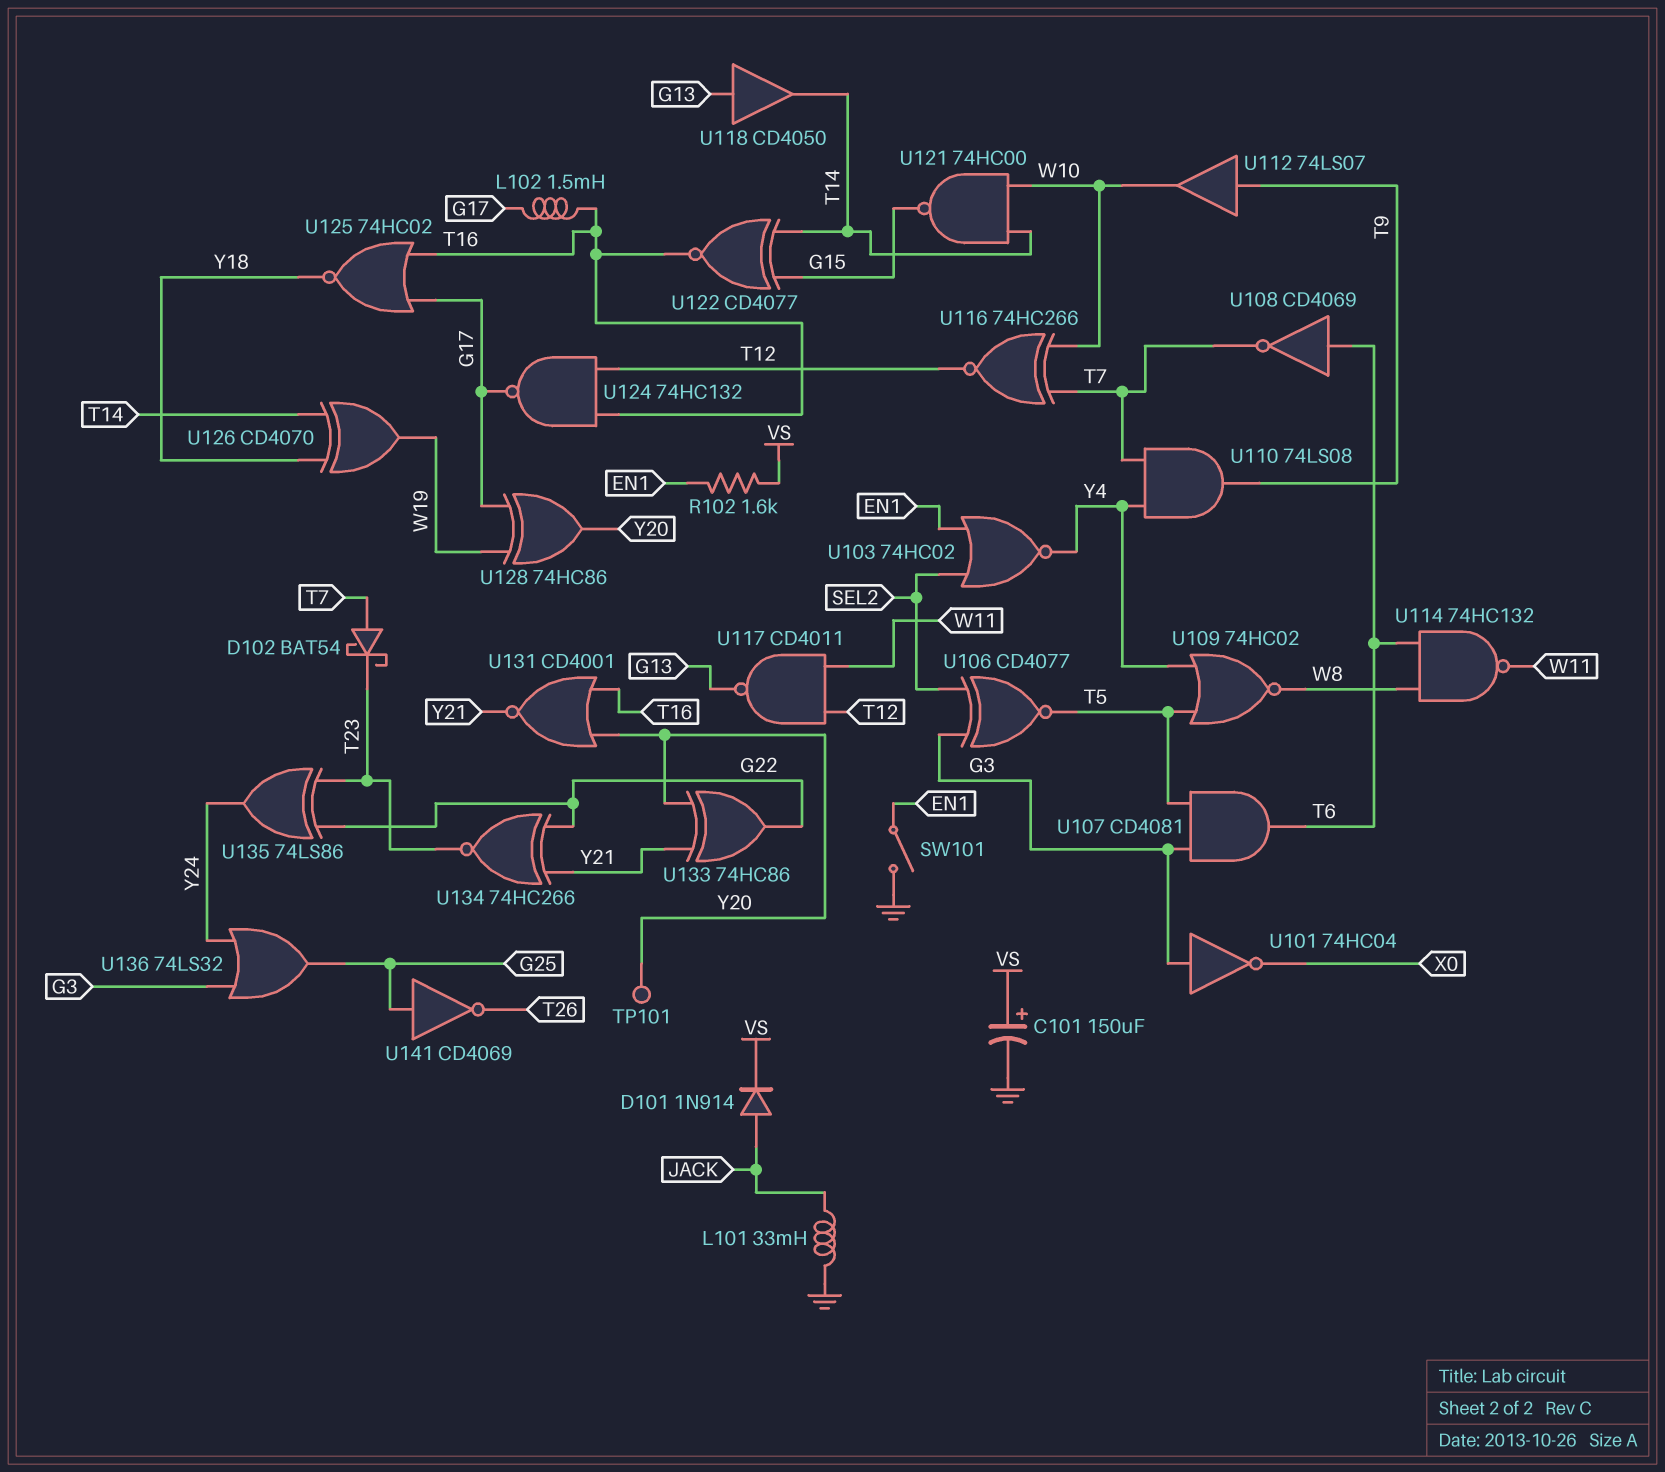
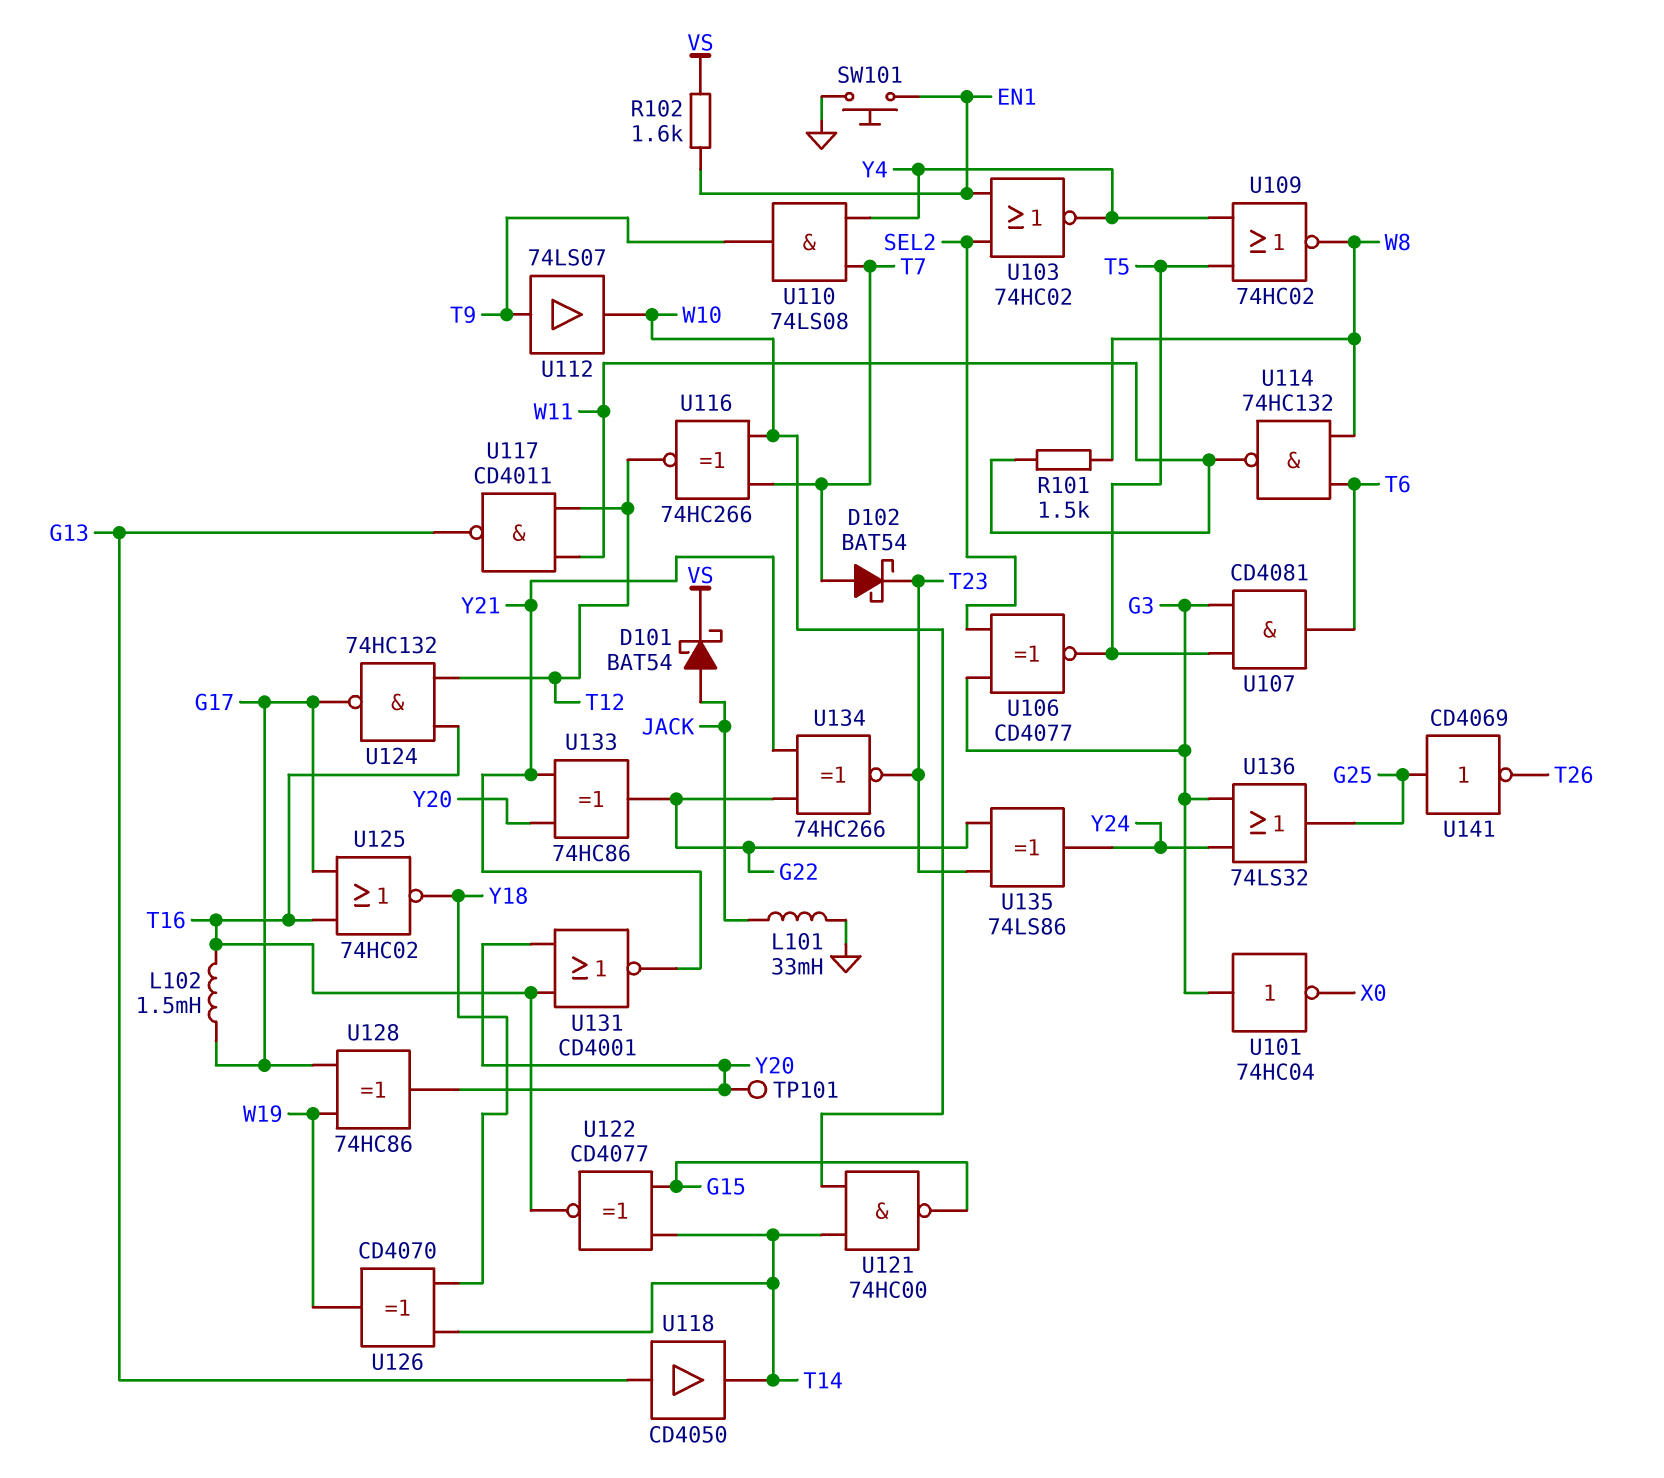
C101: 150uF (plus VS, minus GND) -> none
D101: diode 1N914 (A JACK, K VS) -> schottky BAT54 (A JACK, K VS)
R101: none -> 1.5k (W8, W11)
SW101: switch (EN1, GND) -> button (EN1, GND)
U108: NOT CD4069 (in T6, out T7) -> none

